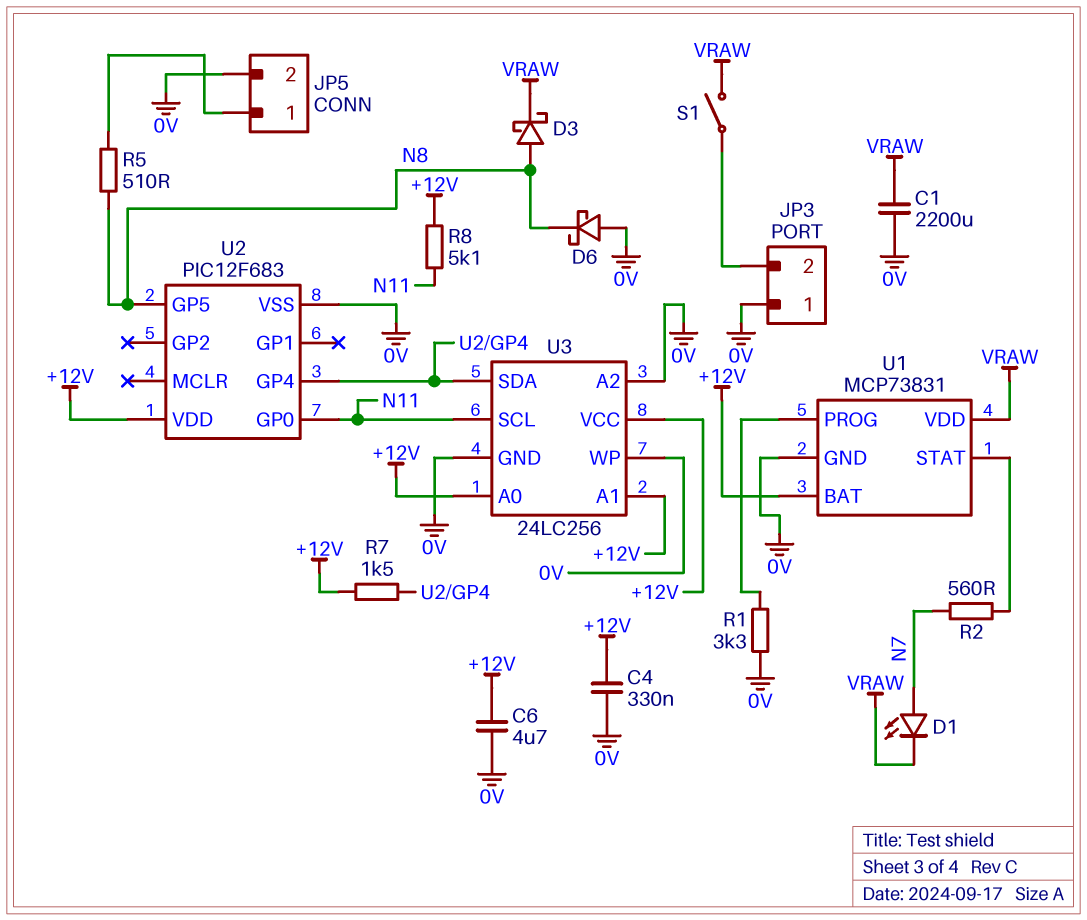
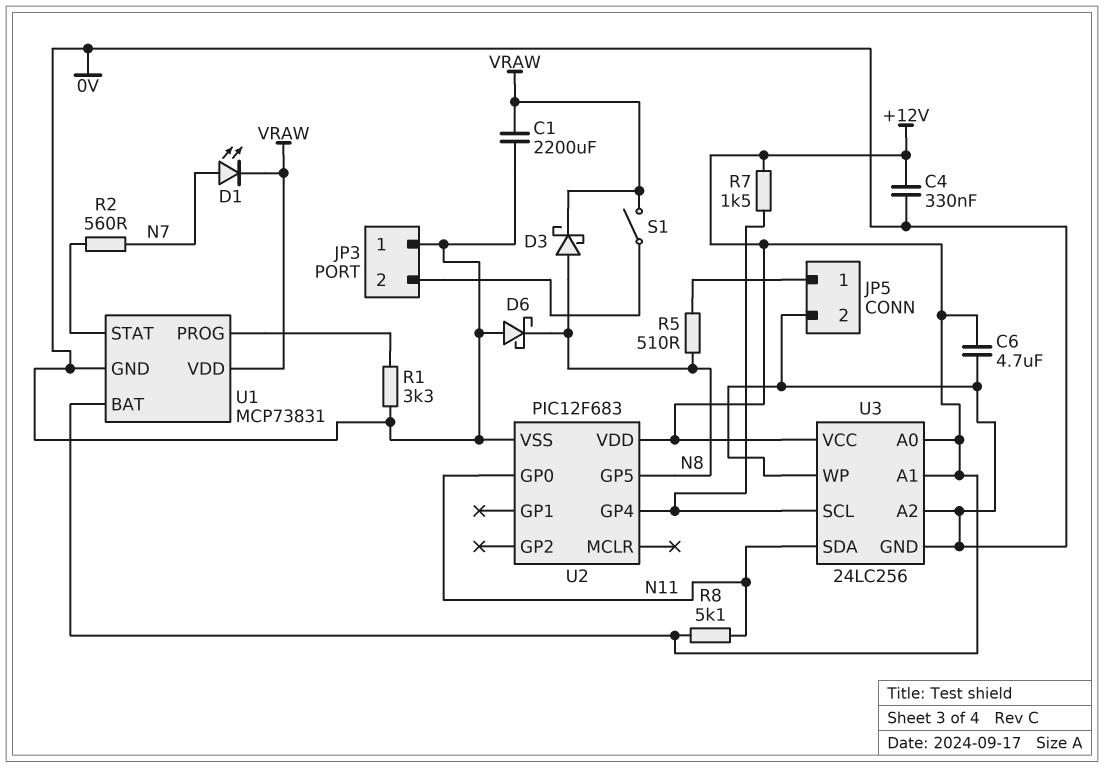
U3 pin SCL: N11 -> U2/GP4
U3 pin SDA: U2/GP4 -> N11

